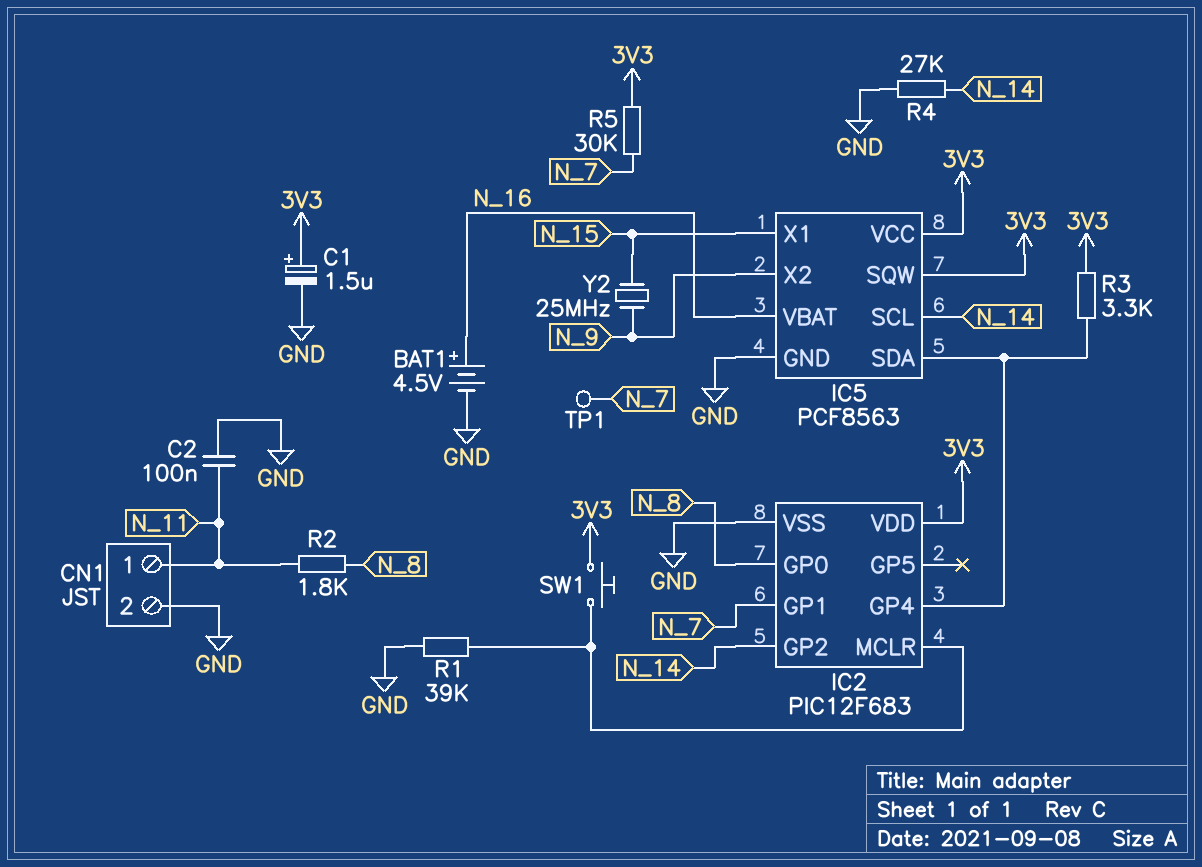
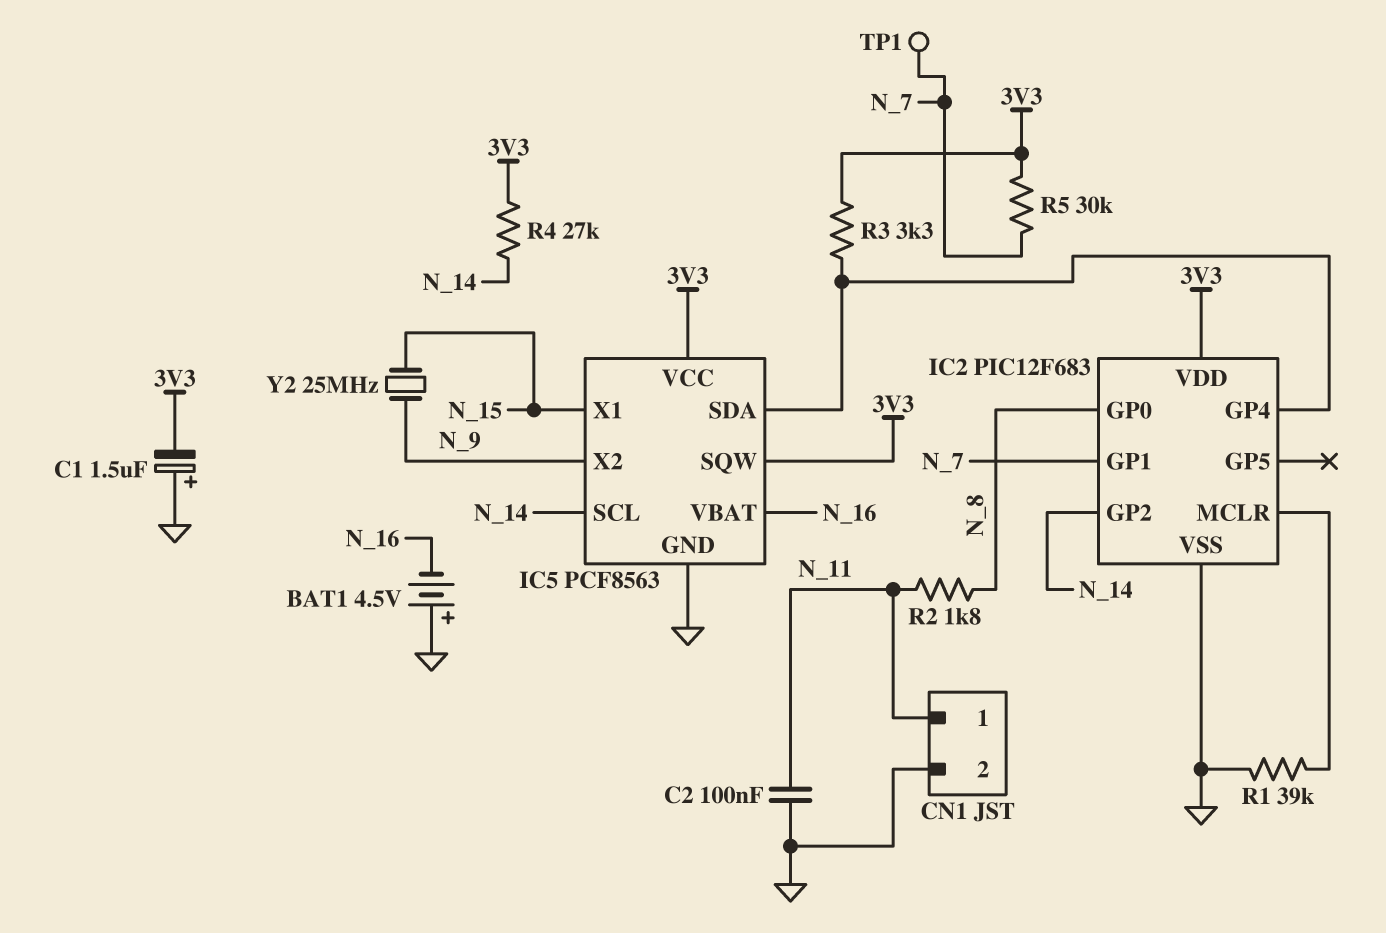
BAT1: 4.5V (plus N_16, minus GND) -> 4.5V (plus GND, minus N_16)
C1: 1.5uF (plus 3V3, minus GND) -> 1.5uF (plus GND, minus 3V3)
R4: 27k (GND, N_14) -> 27k (3V3, N_14)
SW1: button (3V3, IC2/MCLR) -> none

